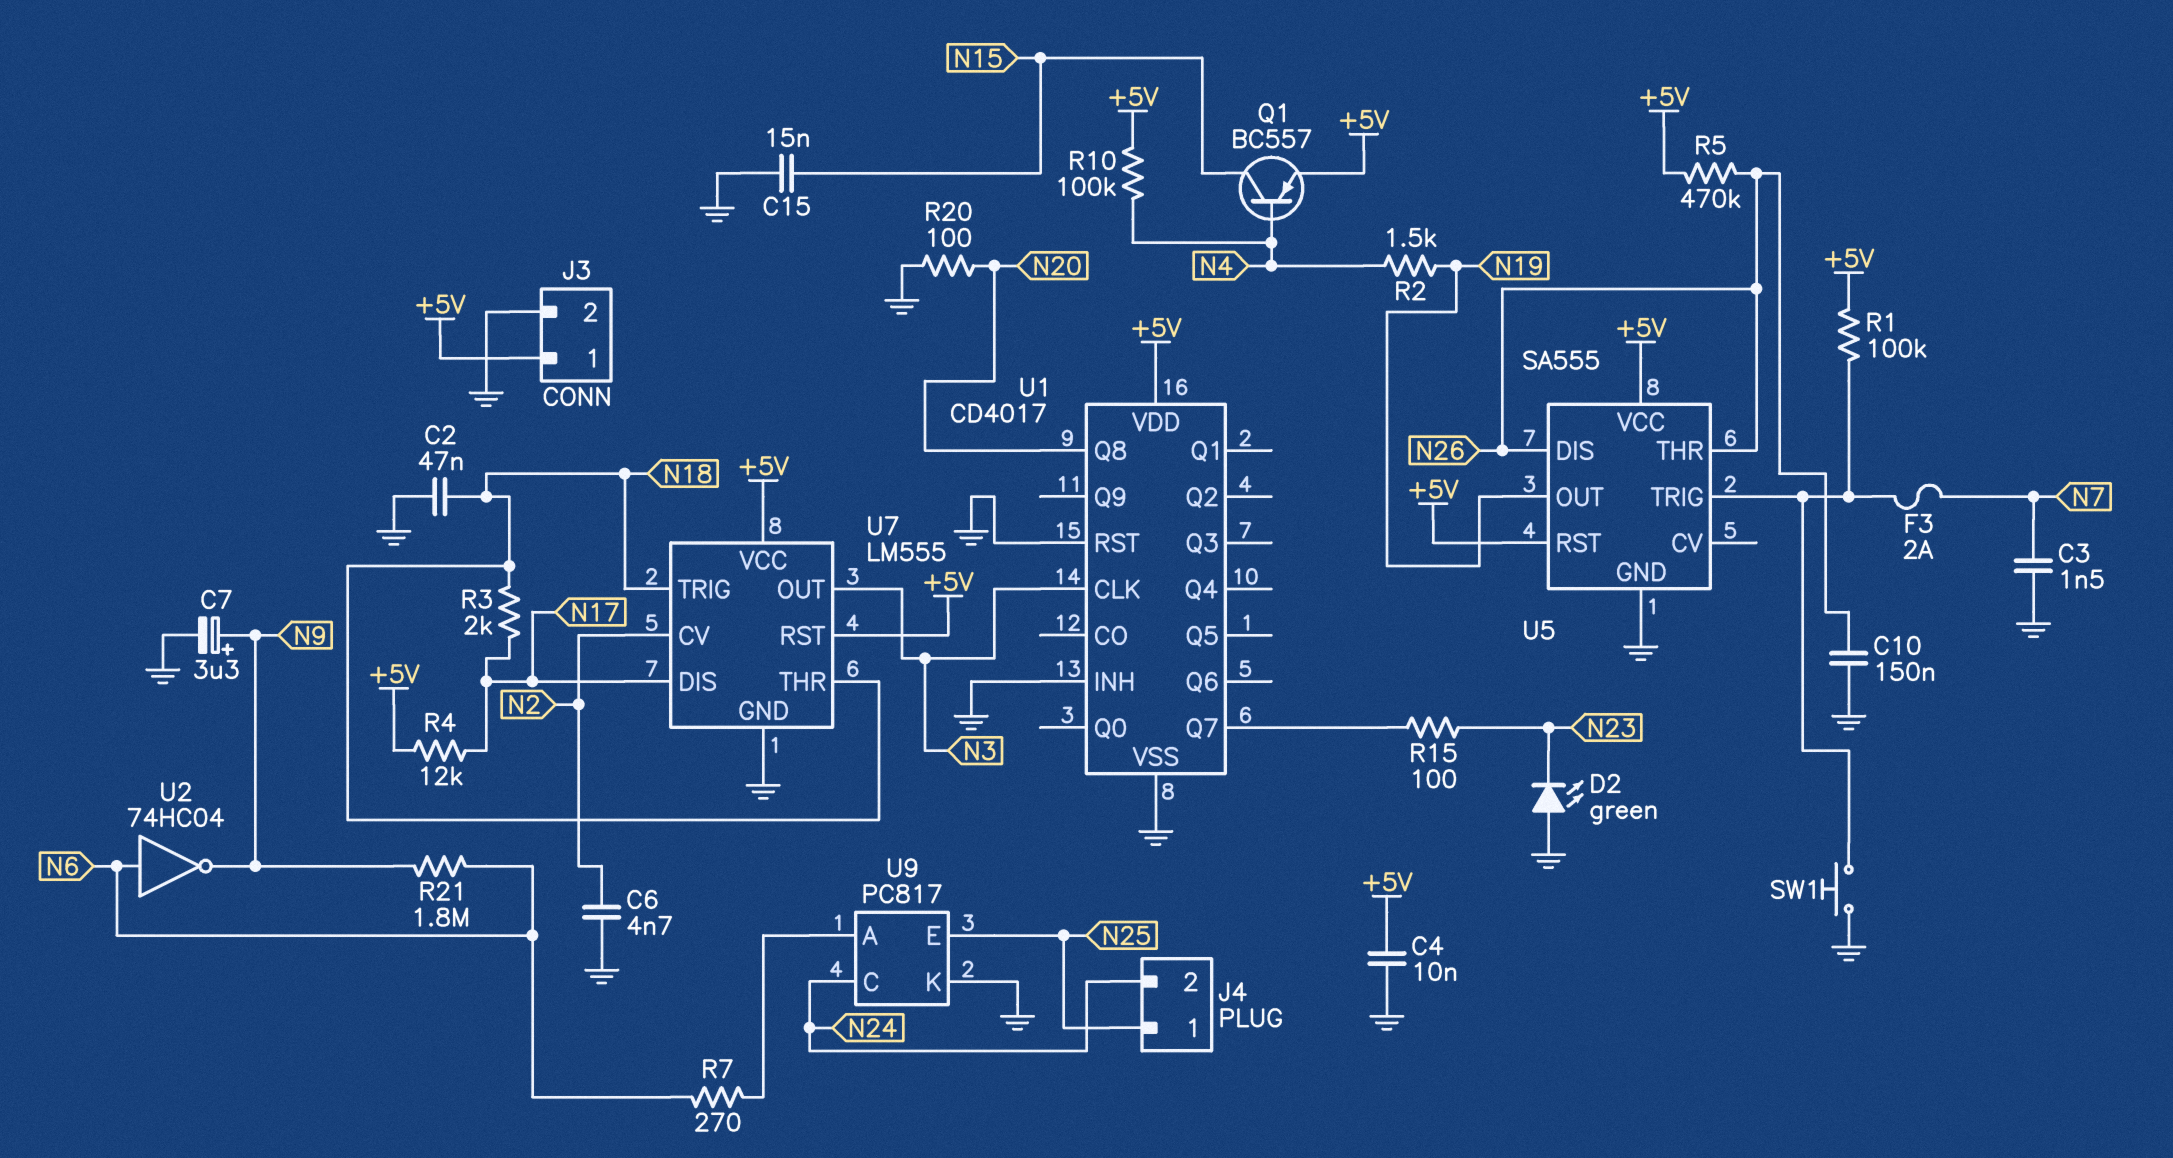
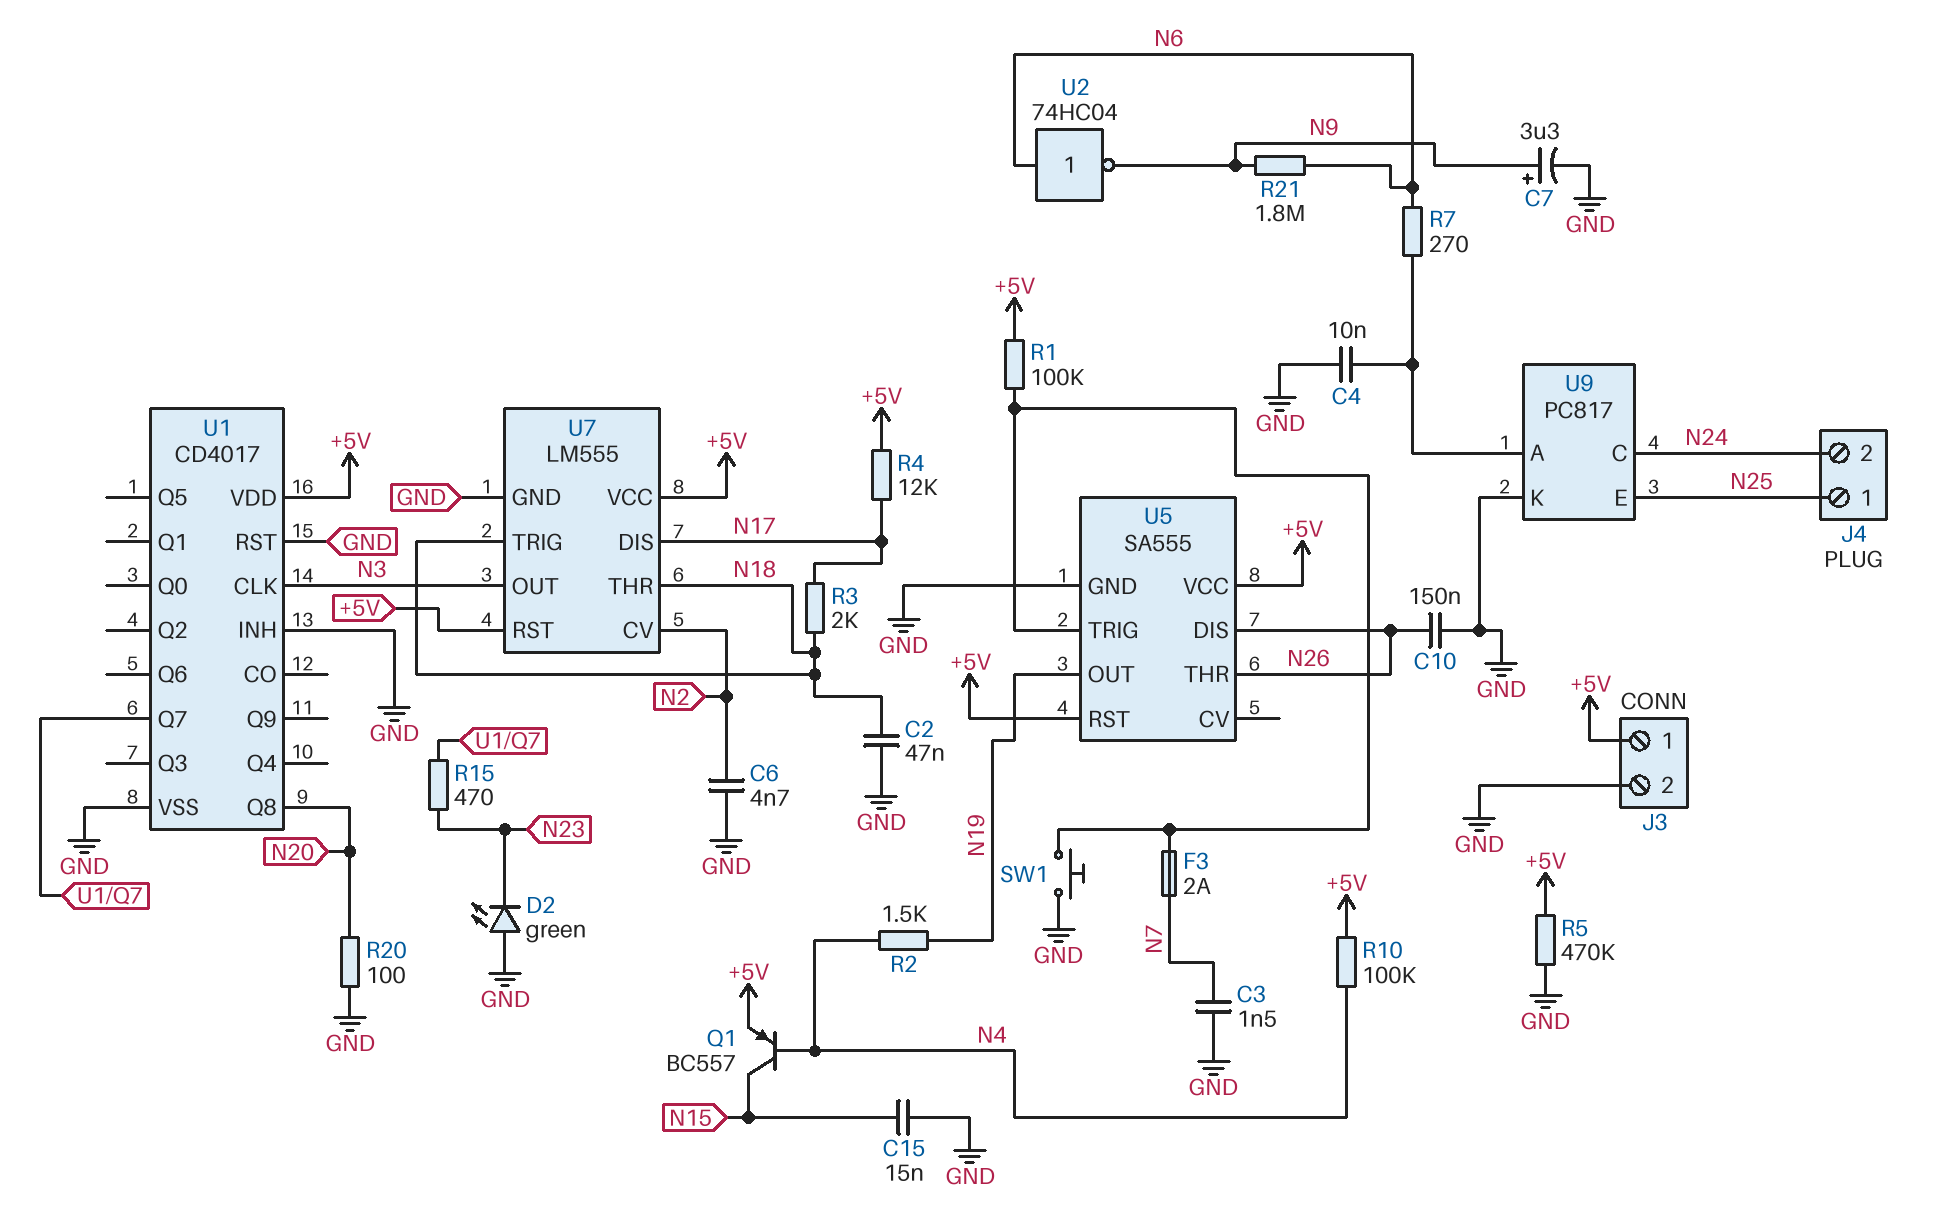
C4: 10nF (+5V, GND) -> 10nF (GND, U9/A)
R5: 470k (+5V, N26) -> 470k (+5V, GND)
R15: 100 (N23, U1/Q7) -> 470 (N23, U1/Q7)

